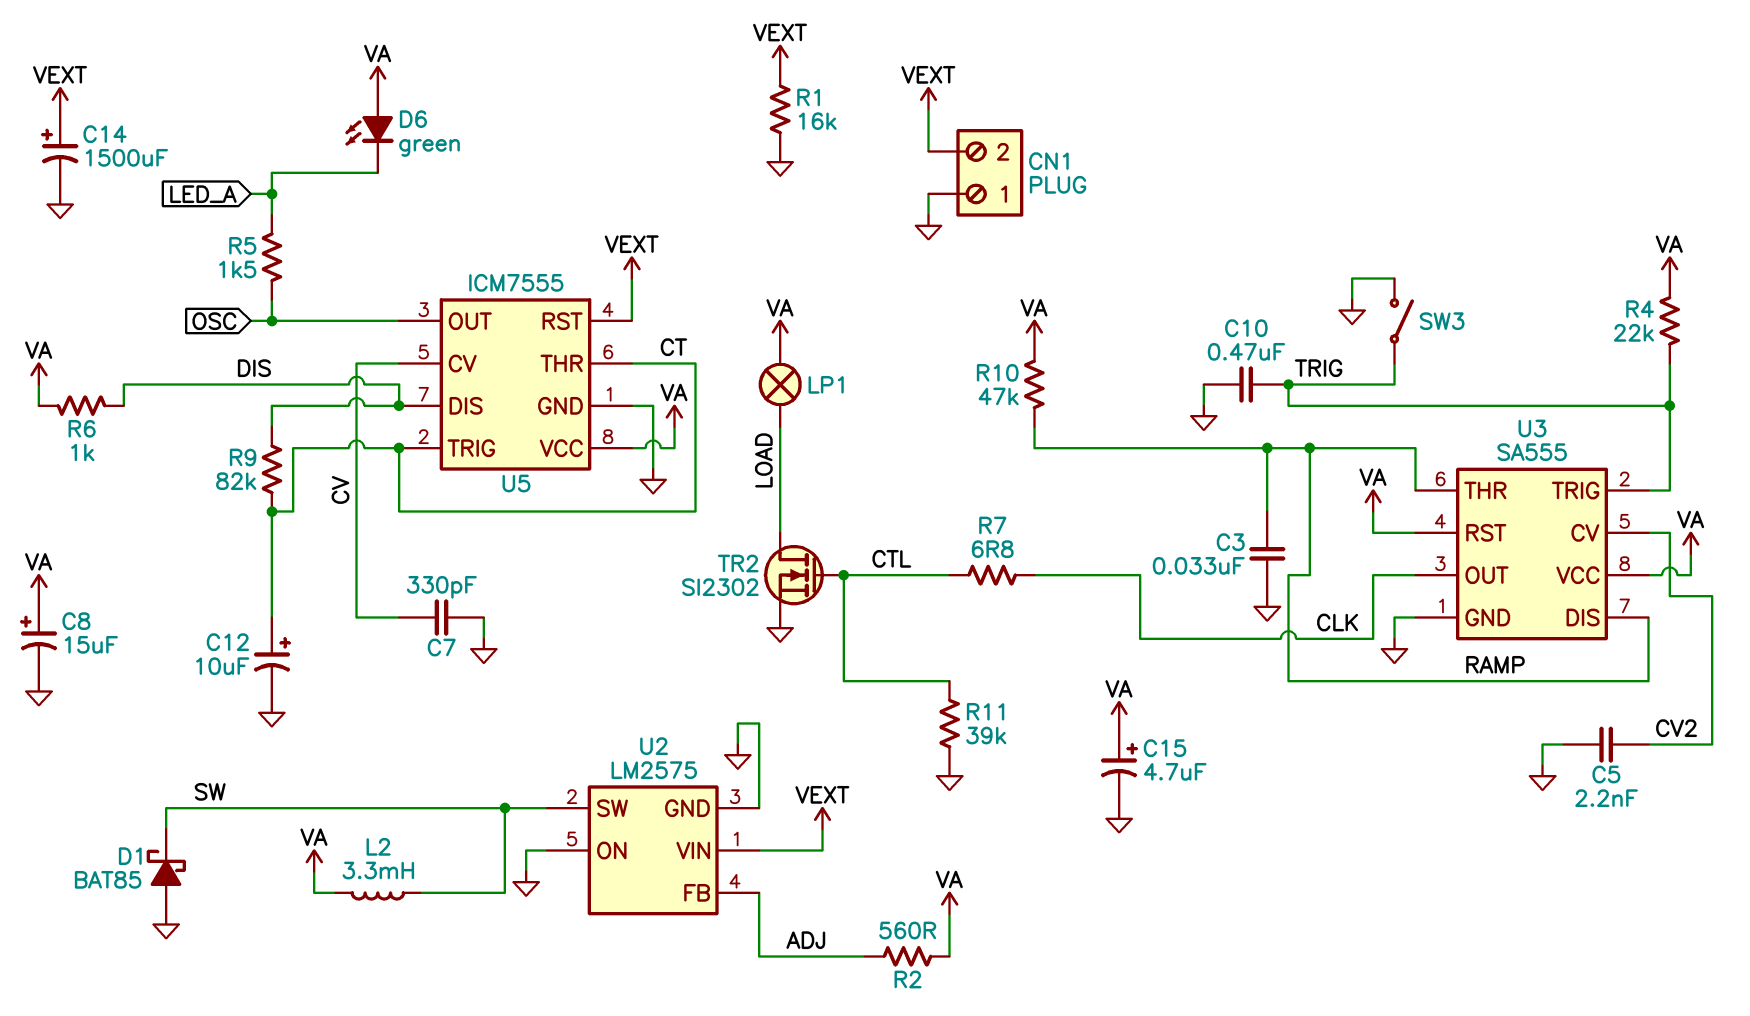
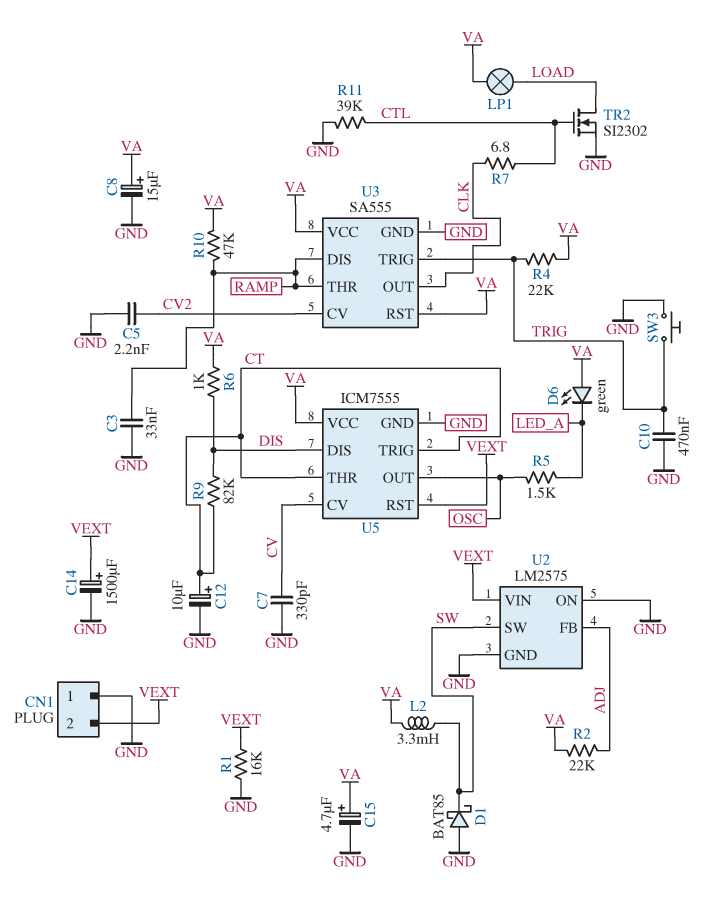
R2: 560 (ADJ, VA) -> 22k (ADJ, VA)
SW3: switch (GND, TRIG) -> button (GND, TRIG)

